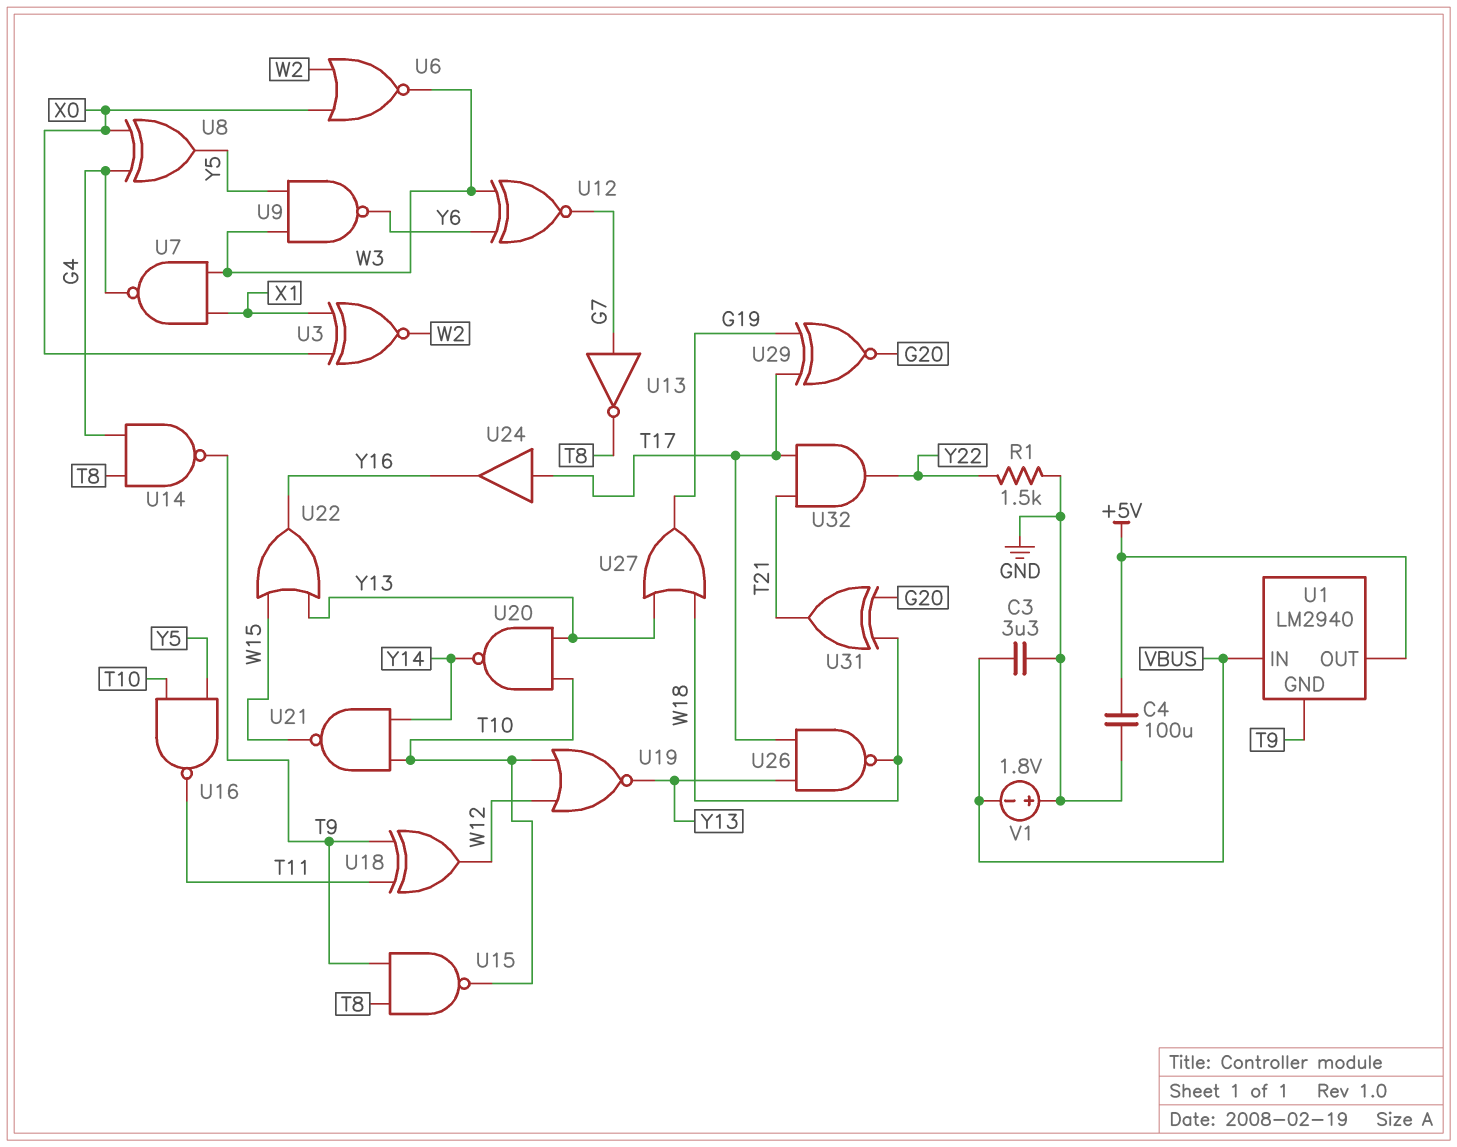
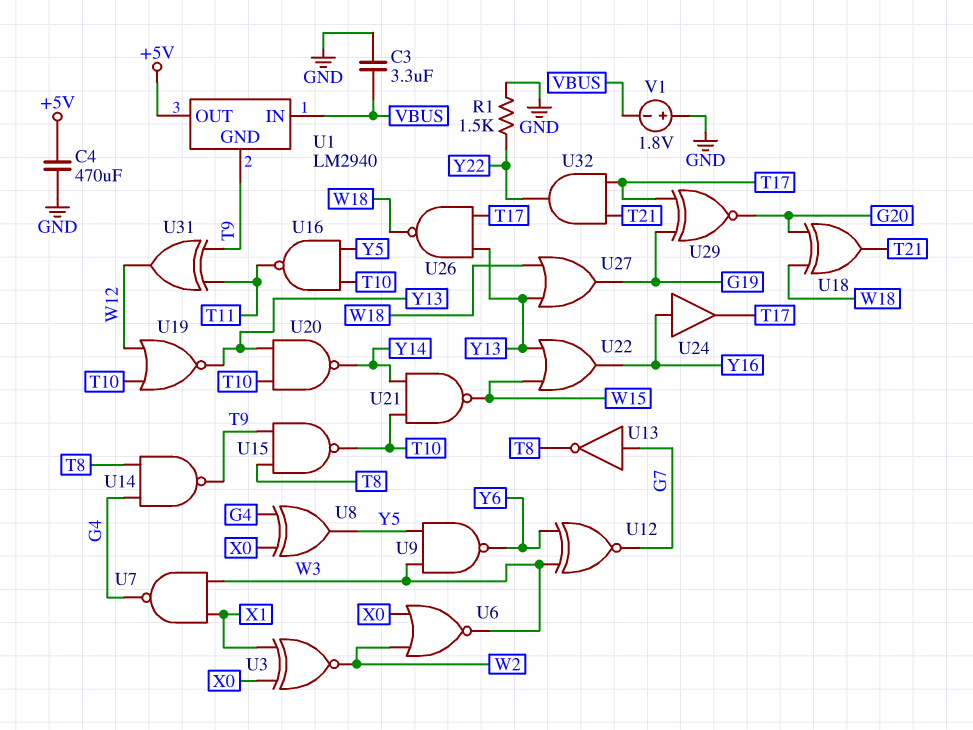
C4: 100uF (+5V, GND) -> 470uF (+5V, GND)
U18: XOR (in T9, in T11, out W12) -> XOR (in G20, in W18, out T21)
U24: buffer (in T17, out Y16) -> buffer (in Y16, out T17)
U31: XOR (in G20, in W18, out T21) -> XOR (in T9, in T11, out W12)

